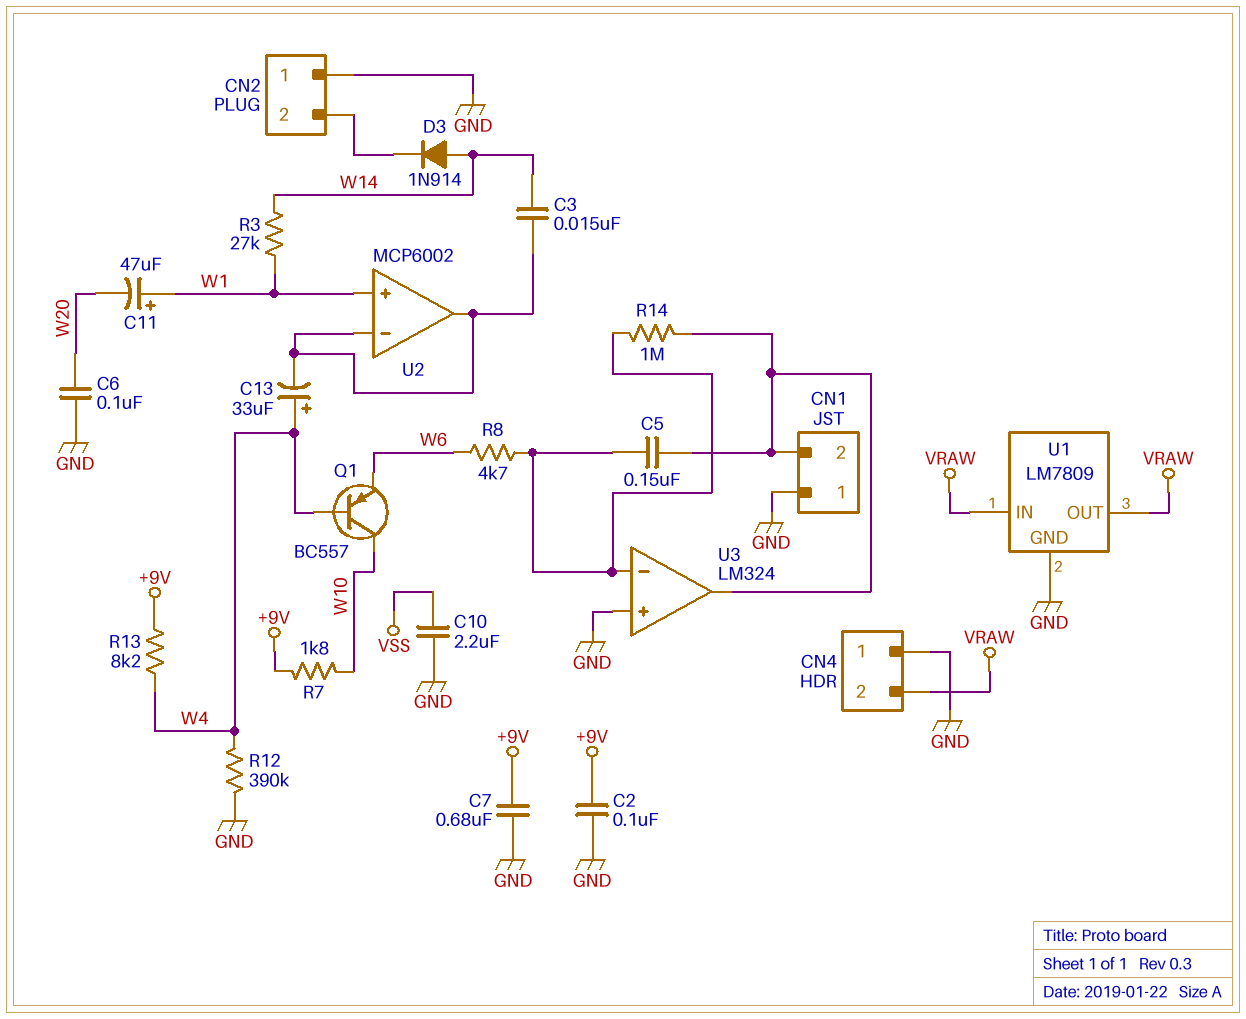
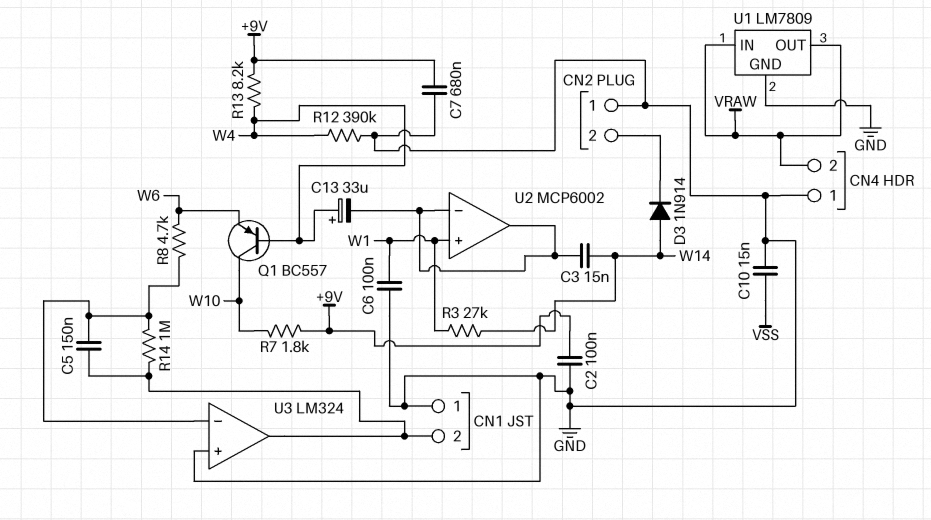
C6: 100nF (GND, W20) -> 100nF (GND, W1)
C10: 2.2uF (GND, VSS) -> 15nF (GND, VSS)
C11: 47uF (plus W1, minus W20) -> none

